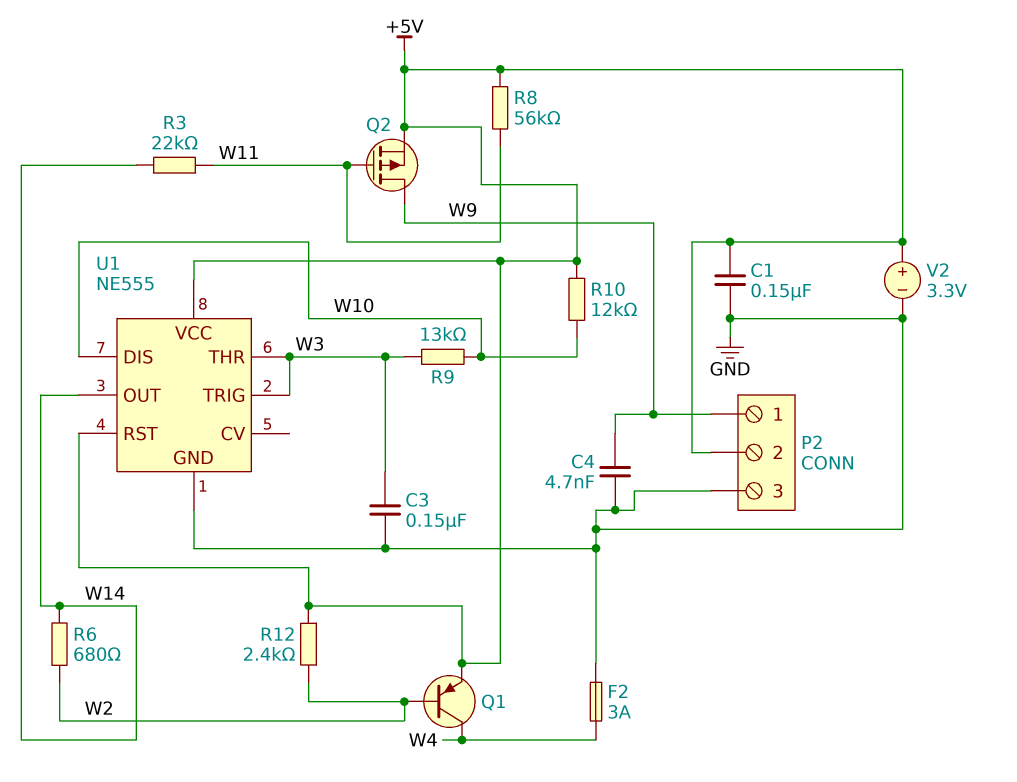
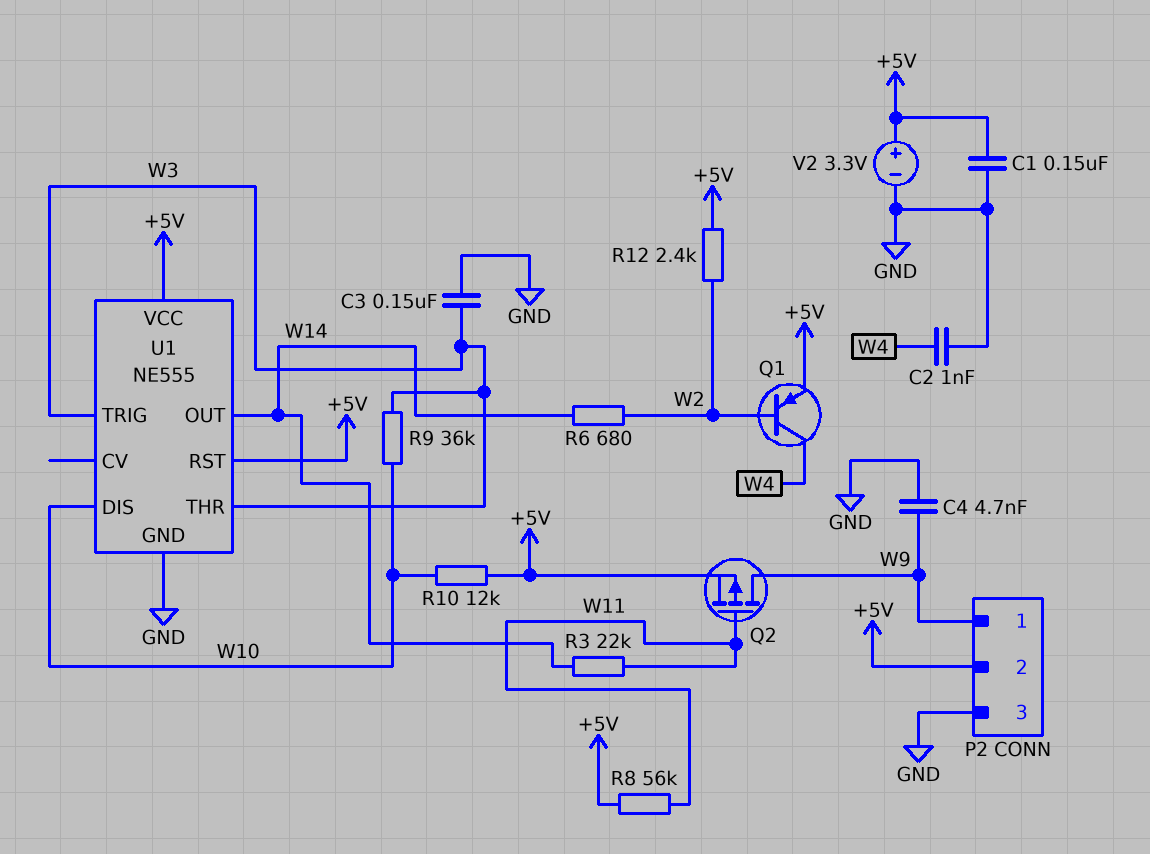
C2: none -> 1nF (GND, W4)
F2: 3A (GND, W4) -> none
R9: 13k (W3, W10) -> 36k (W3, W10)

